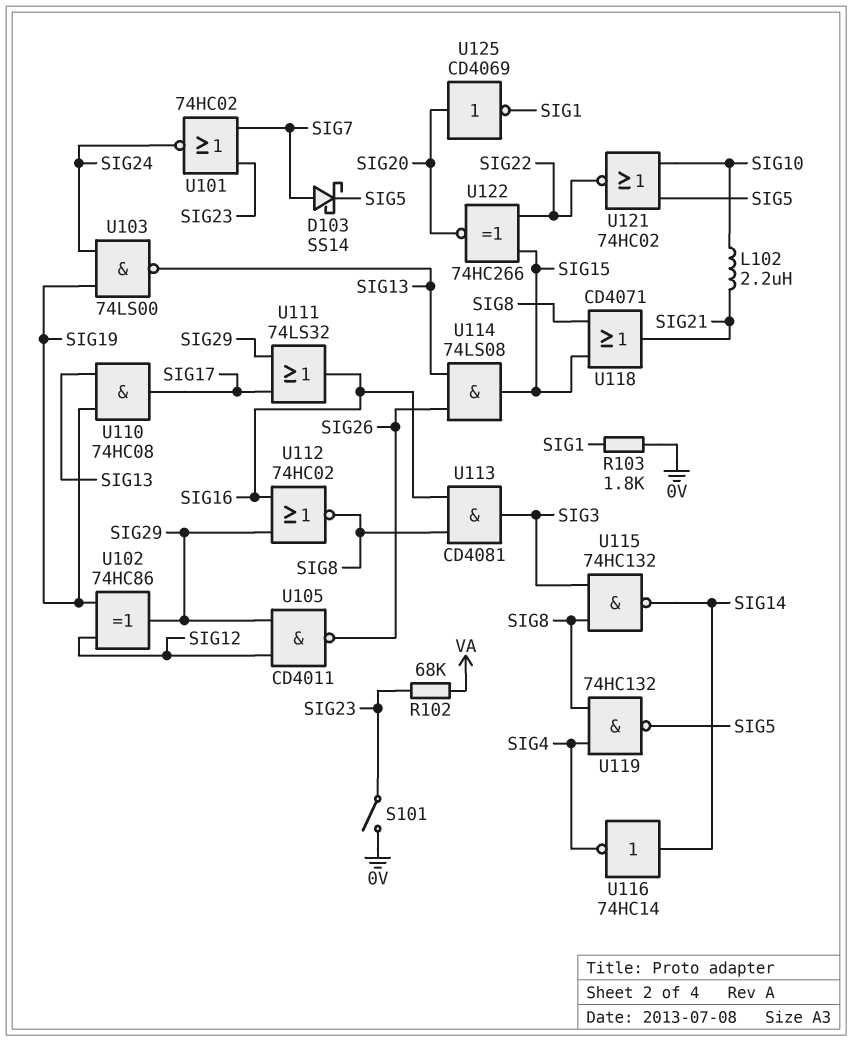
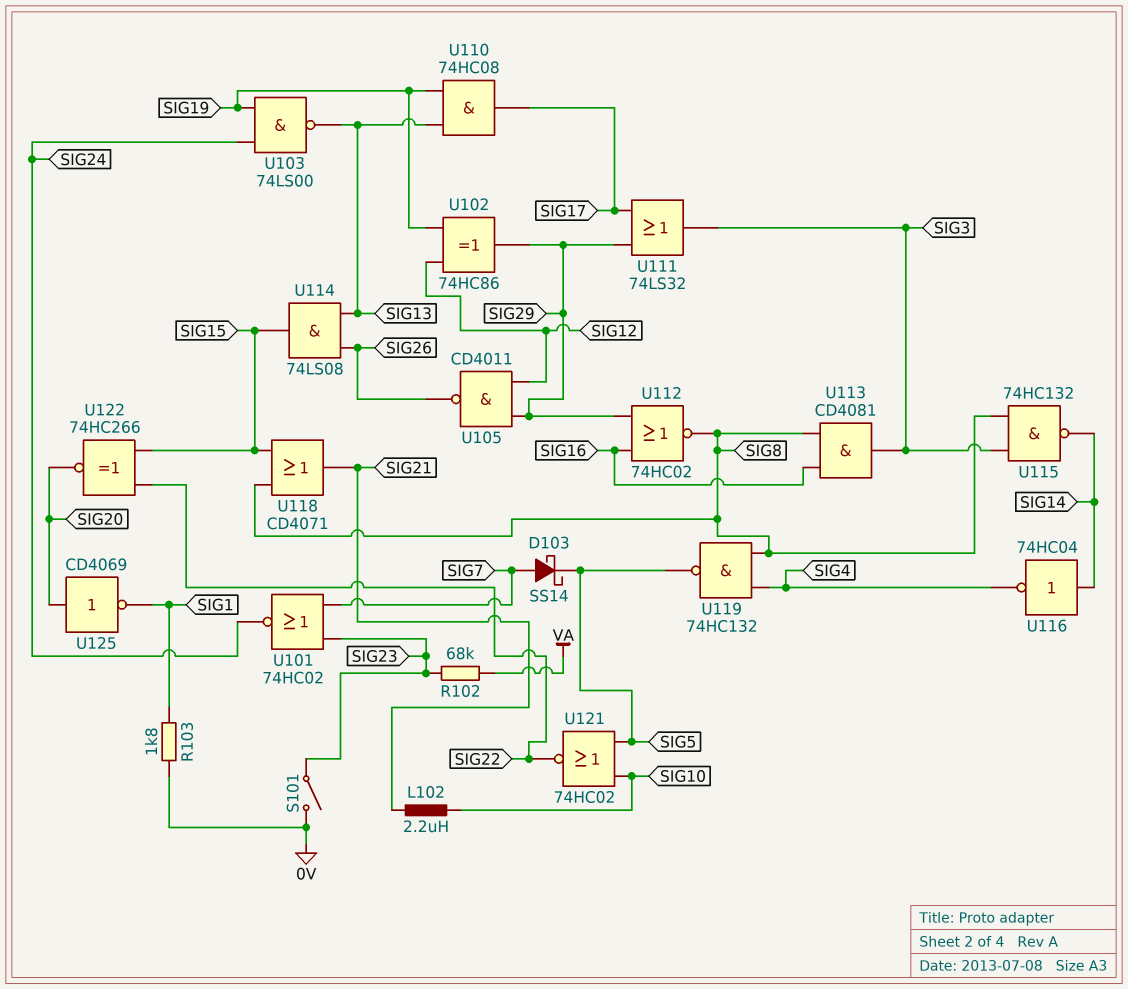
U111: OR 74LS32 (in SIG17, in SIG29, out SIG16) -> OR 74LS32 (in SIG17, in SIG29, out SIG3)
U116: NOT 74HC14 (in SIG14, out SIG4) -> NOT 74HC04 (in SIG14, out SIG4)

